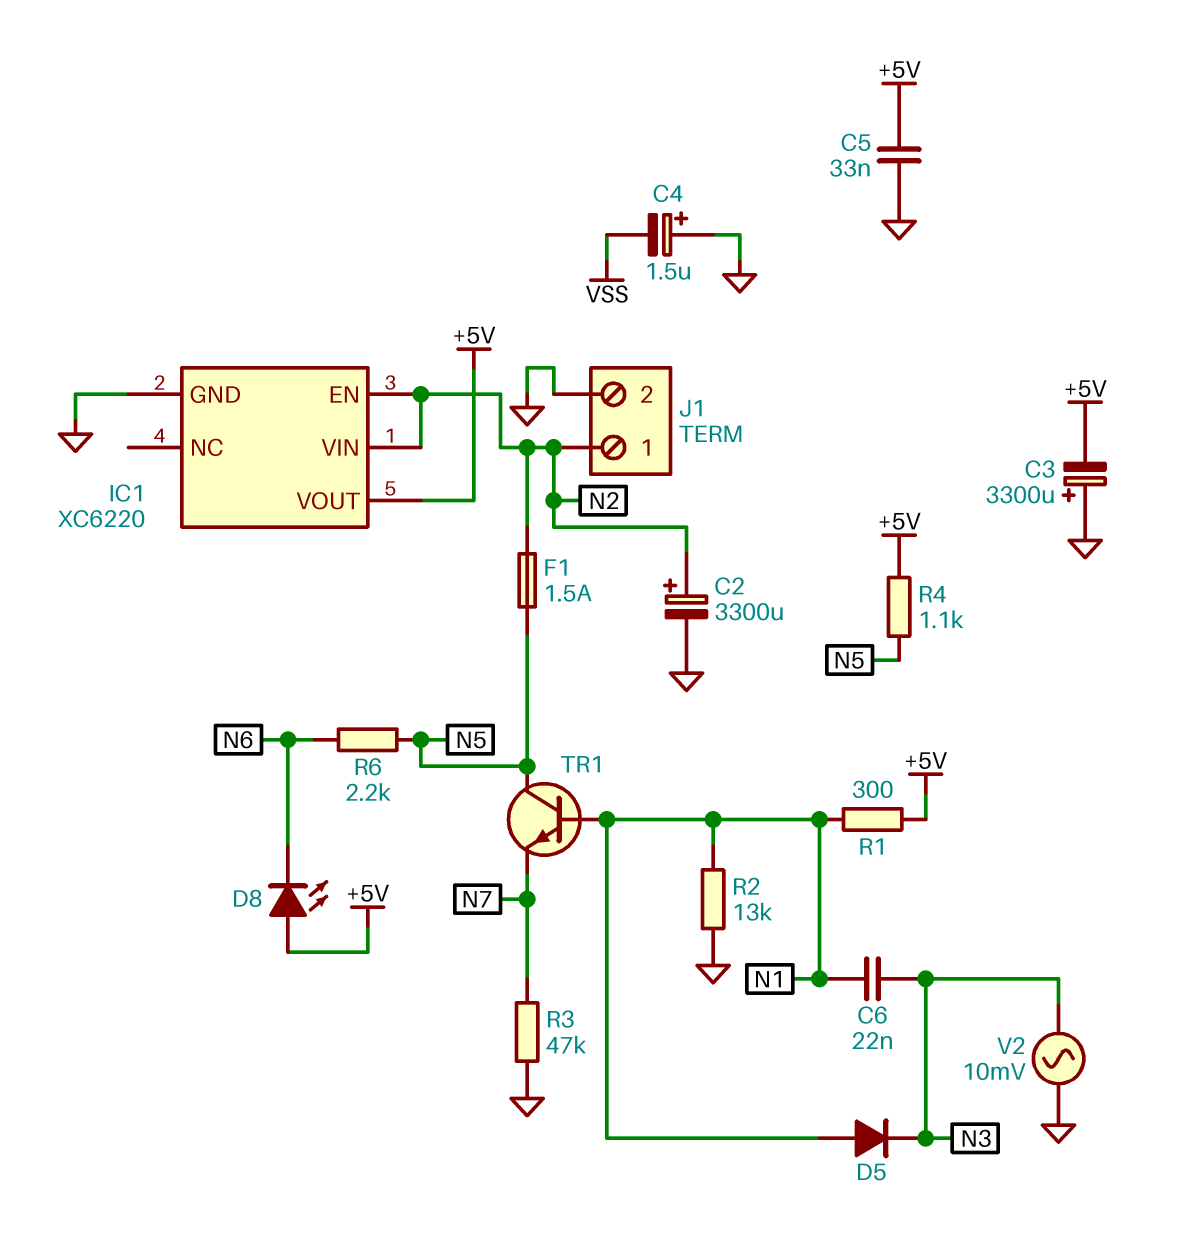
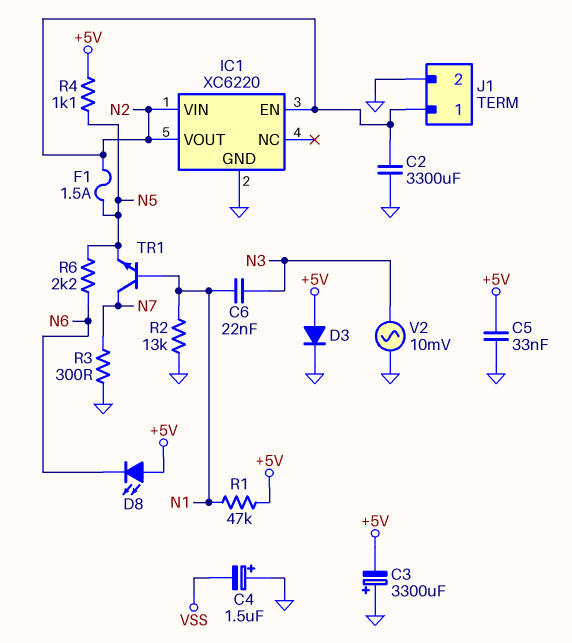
C2: 3300uF (plus N2, minus GND) -> 3300uF (GND, N2)
D3: none -> diode (A +5V, K GND)
D5: diode (A N1, K N3) -> none
IC1 pin VOUT: +5V -> N2
R1: 300 (+5V, N1) -> 47k (+5V, N1)
R3: 47k (GND, N7) -> 300 (GND, N7)
TR1: NPN (B N1, C N5, E N7) -> NPN (B N1, C N7, E N5)

